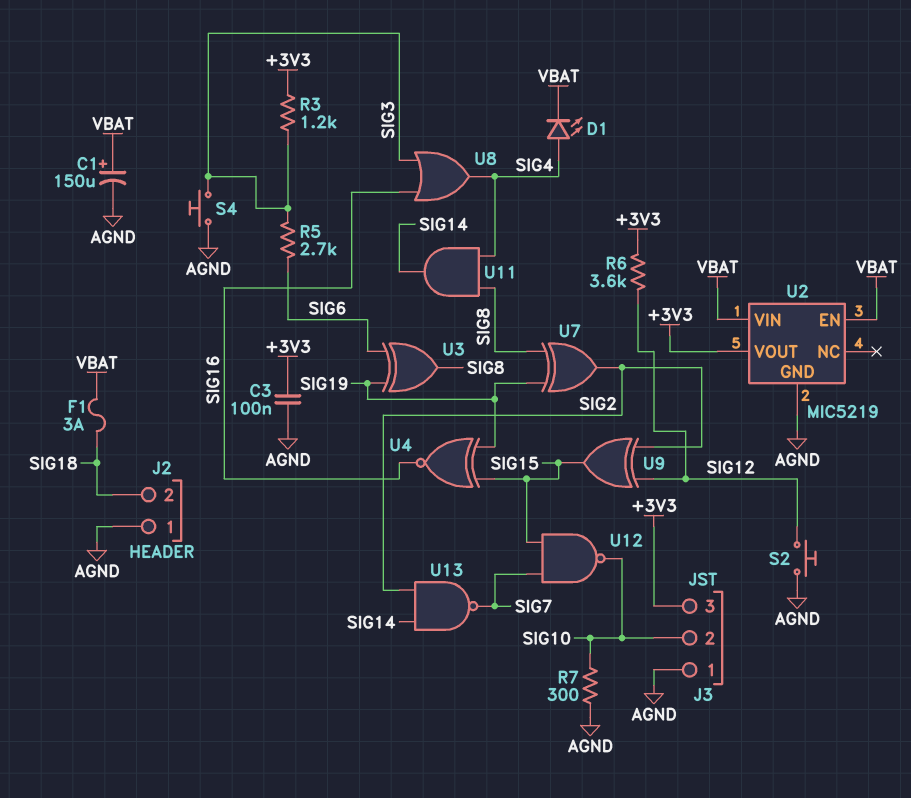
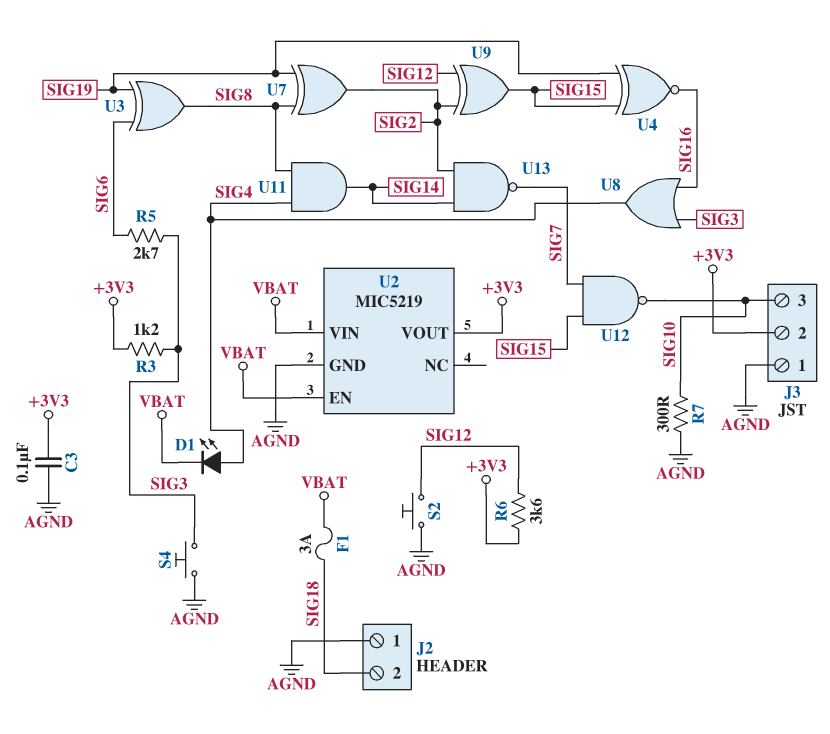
C1: 150uF (plus VBAT, minus AGND) -> none
J3 pin 2: SIG10 -> +3V3
J3 pin 3: +3V3 -> SIG10

